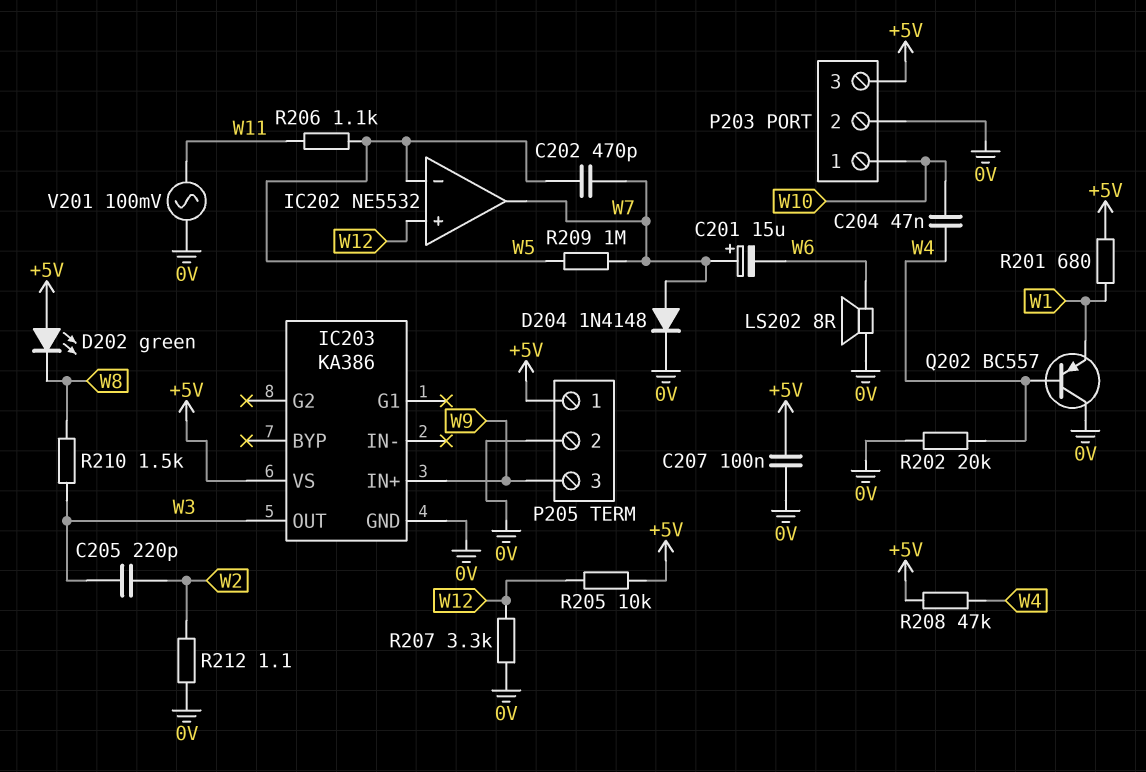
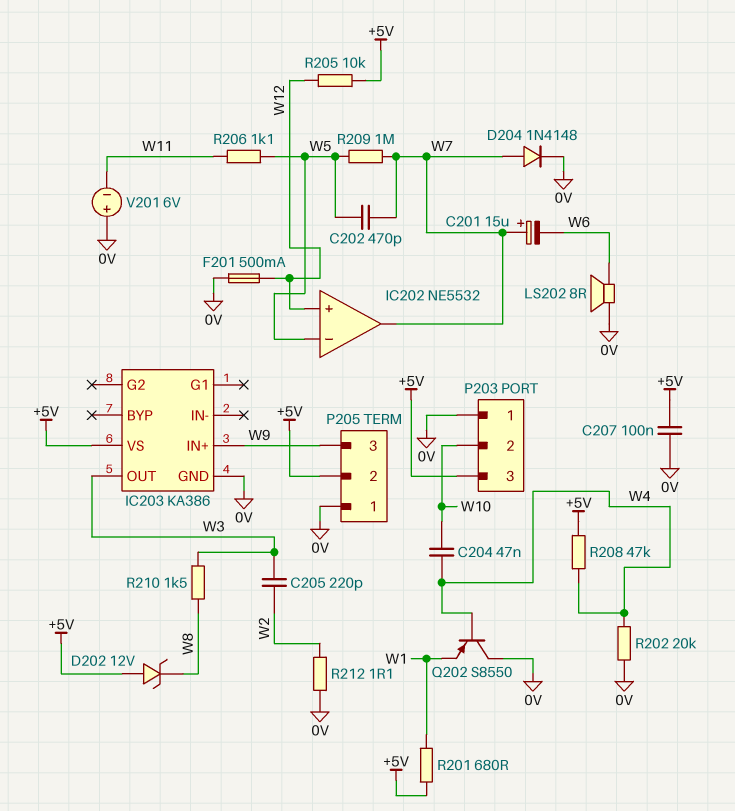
D202: LED green (A +5V, K W8) -> zener 12V (A +5V, K W8)
F201: none -> 500mA (0V, W12)
P203 pin 1: W10 -> 0V
P203 pin 2: 0V -> W10
P205 pin 1: +5V -> 0V
P205 pin 2: 0V -> +5V
Q202: PNP BC557 (B W4, C 0V, E W1) -> PNP S8550 (B W4, C 0V, E W1)
R207: 3.3k (0V, W12) -> none
V201: AC 100mV (0V, W11) -> 6V (plus 0V, minus W11)

